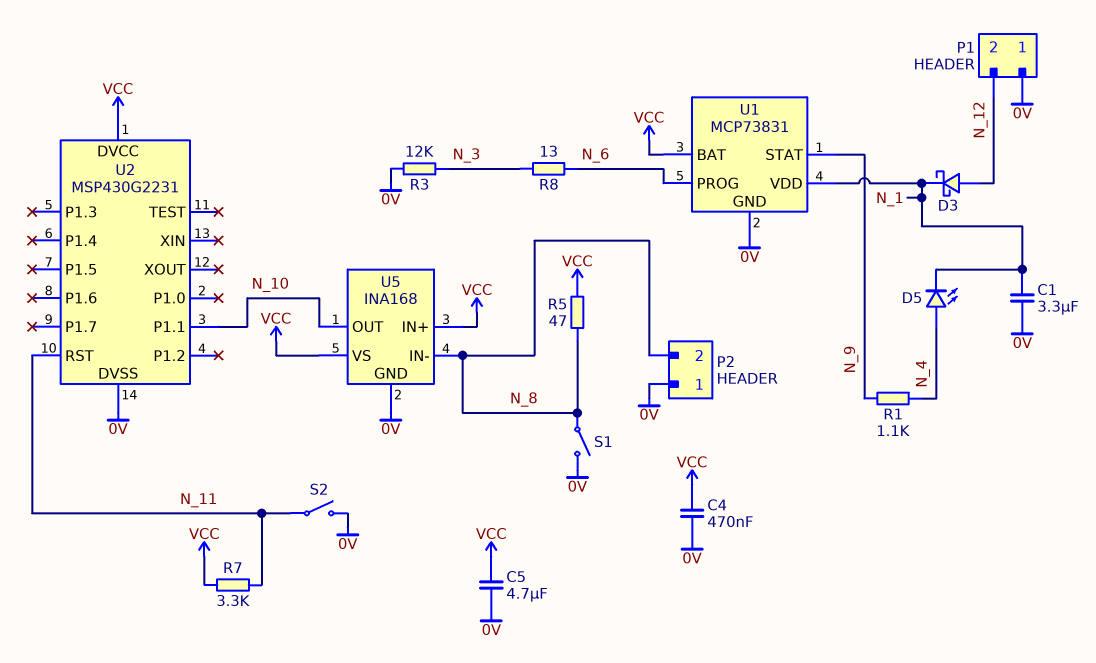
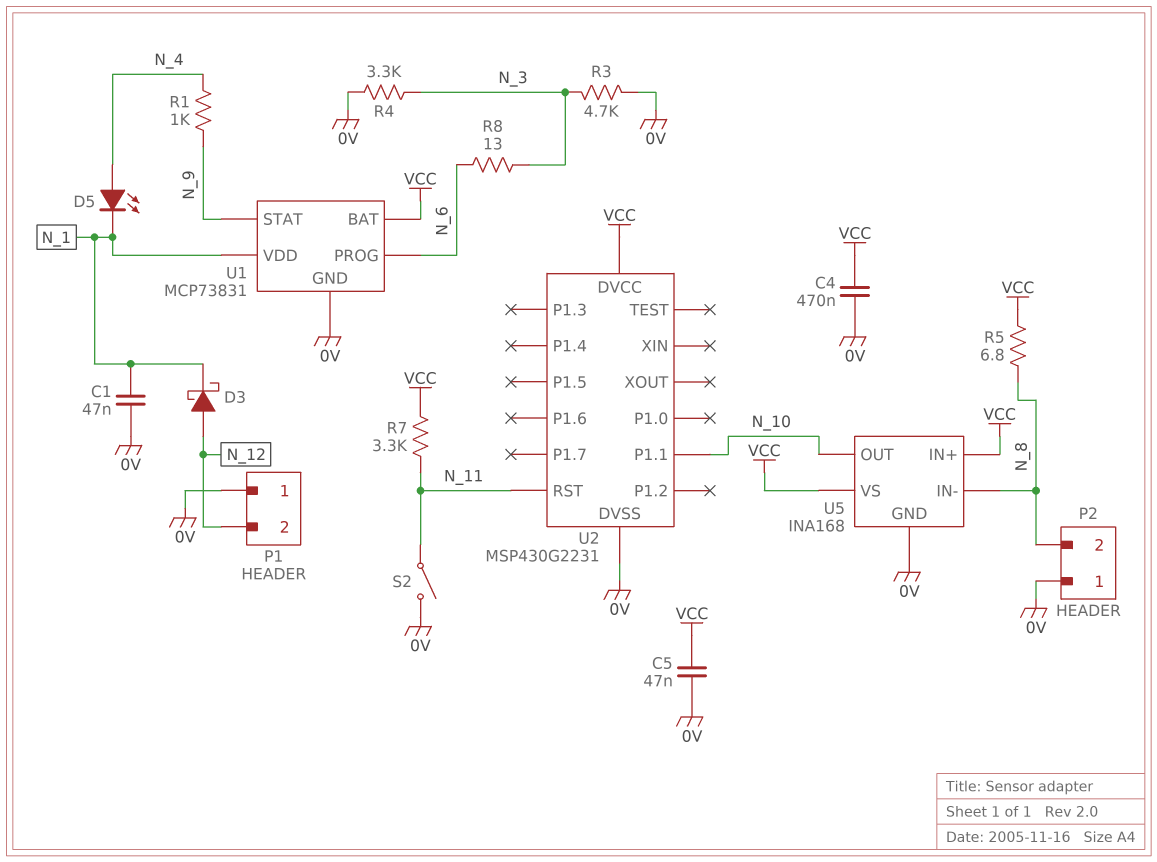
C1: 3.3uF (0V, N_1) -> 47nF (0V, N_1)
C5: 4.7uF (0V, VCC) -> 47nF (0V, VCC)
R1: 1.1k (N_4, N_9) -> 1k (N_4, N_9)
R3: 12k (0V, N_3) -> 4.7k (0V, N_3)
R4: none -> 3.3k (0V, N_3)
R5: 47 (N_8, VCC) -> 6.8 (N_8, VCC)
S1: switch (0V, N_8) -> none

